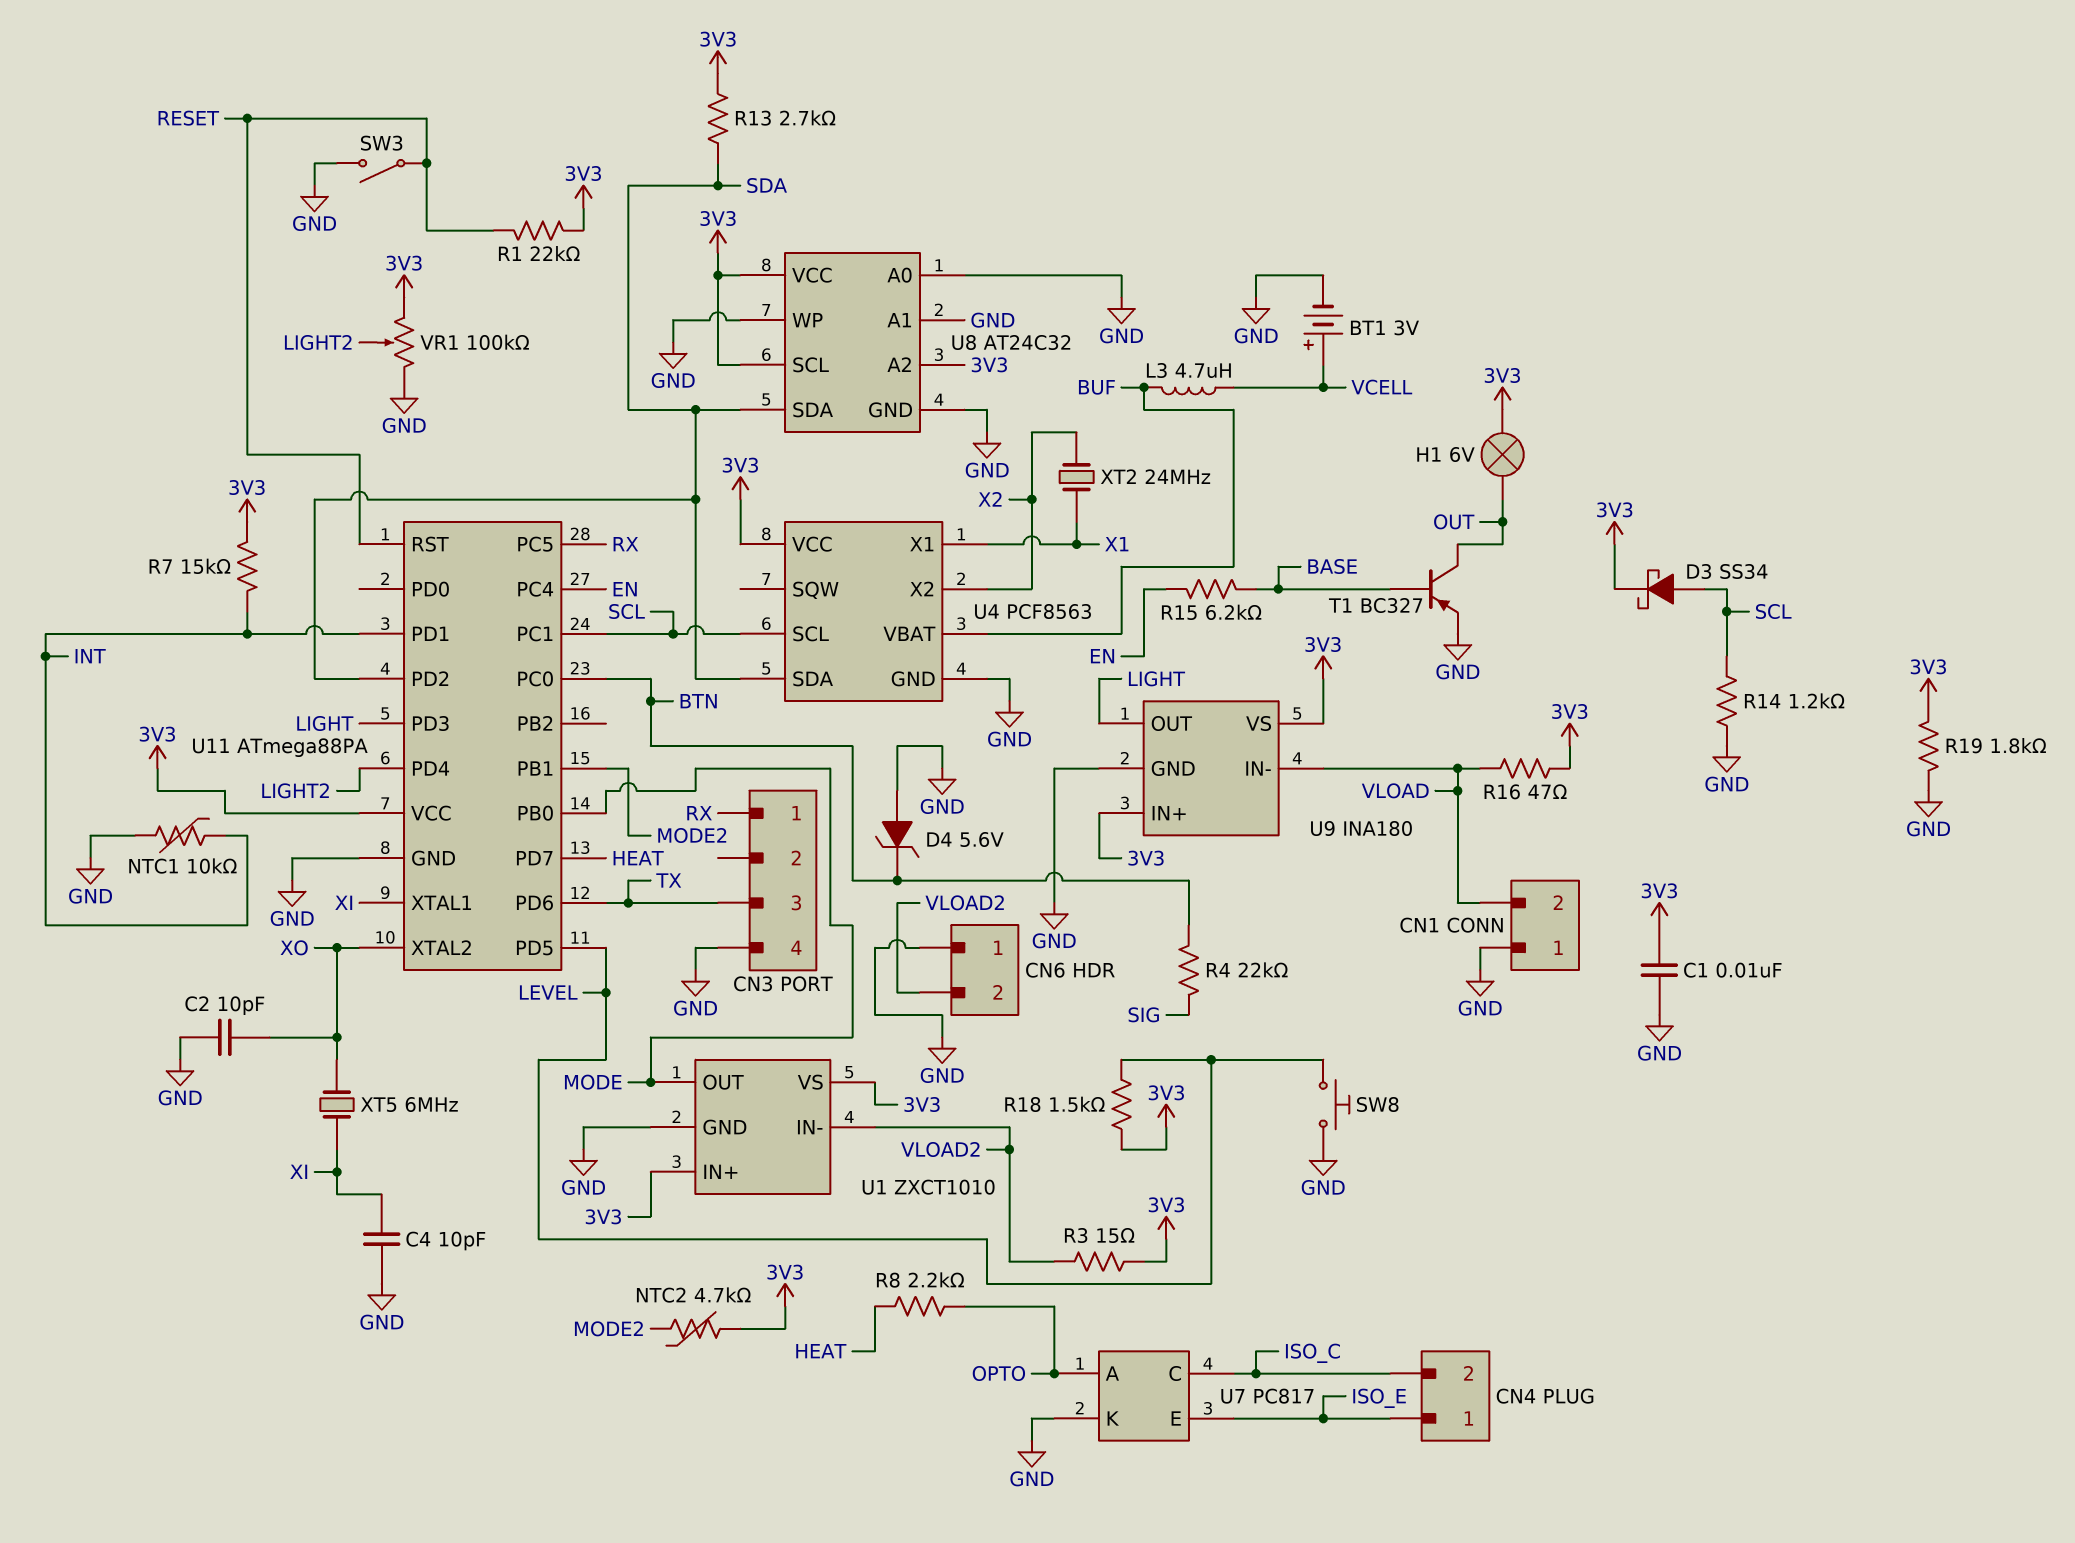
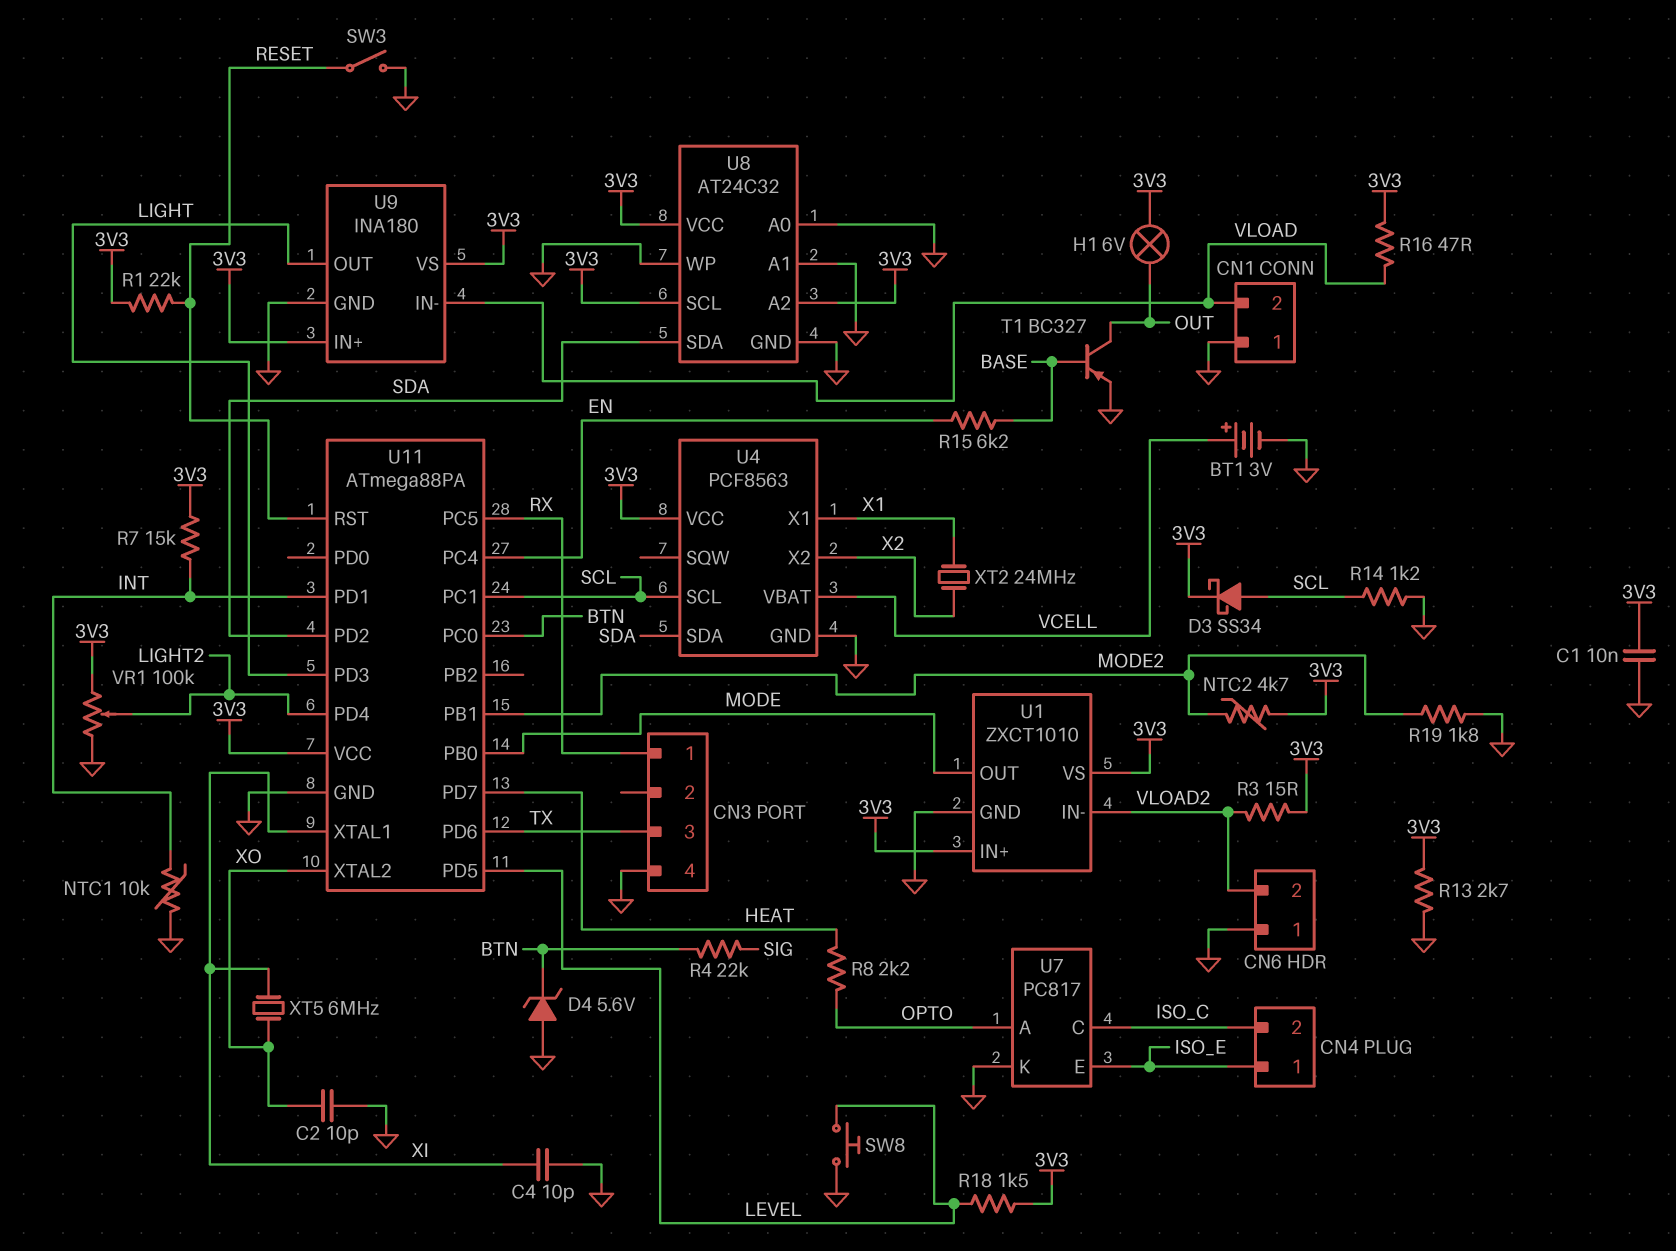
L3: 4.7uH (BUF, VCELL) -> none
R13: 2.7k (3V3, SDA) -> 2.7k (3V3, GND)
R19: 1.8k (3V3, GND) -> 1.8k (GND, MODE2)
U4 pin VBAT: BUF -> VCELL

